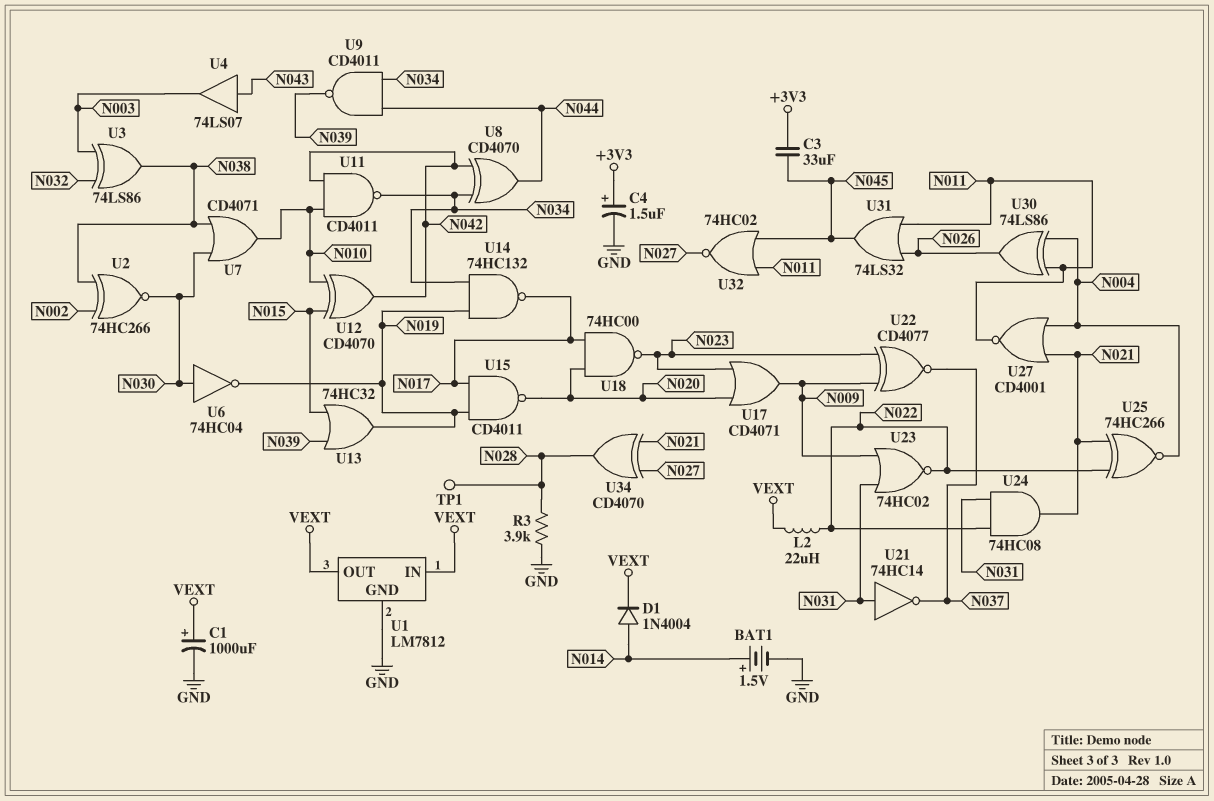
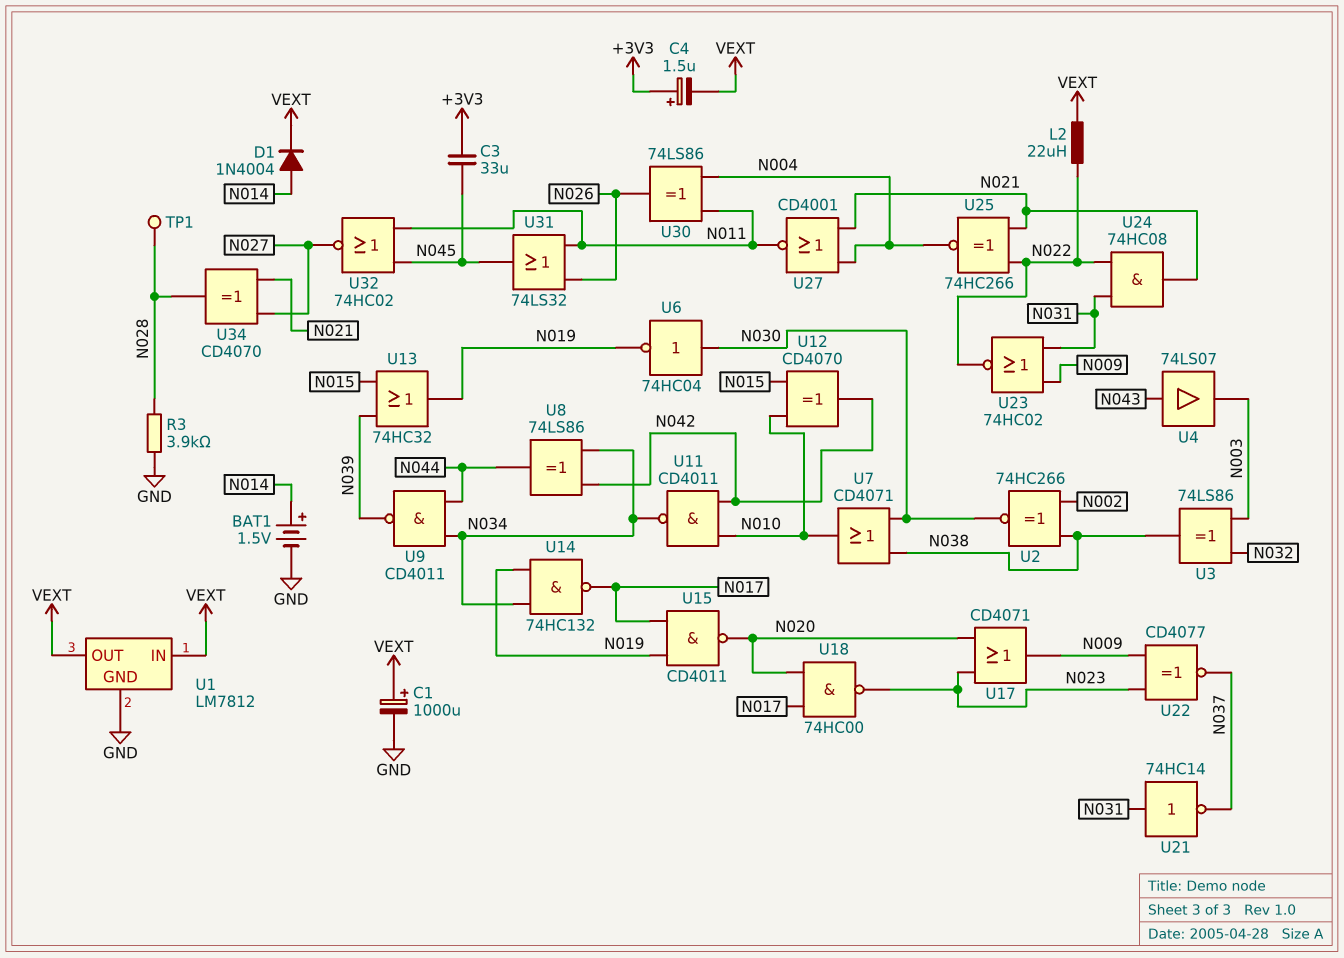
C4: 1.5uF (plus +3V3, minus GND) -> 1.5uF (plus +3V3, minus VEXT)
U8: XOR CD4070 (in N034, in N042, out N044) -> XOR 74LS86 (in N034, in N042, out N044)

